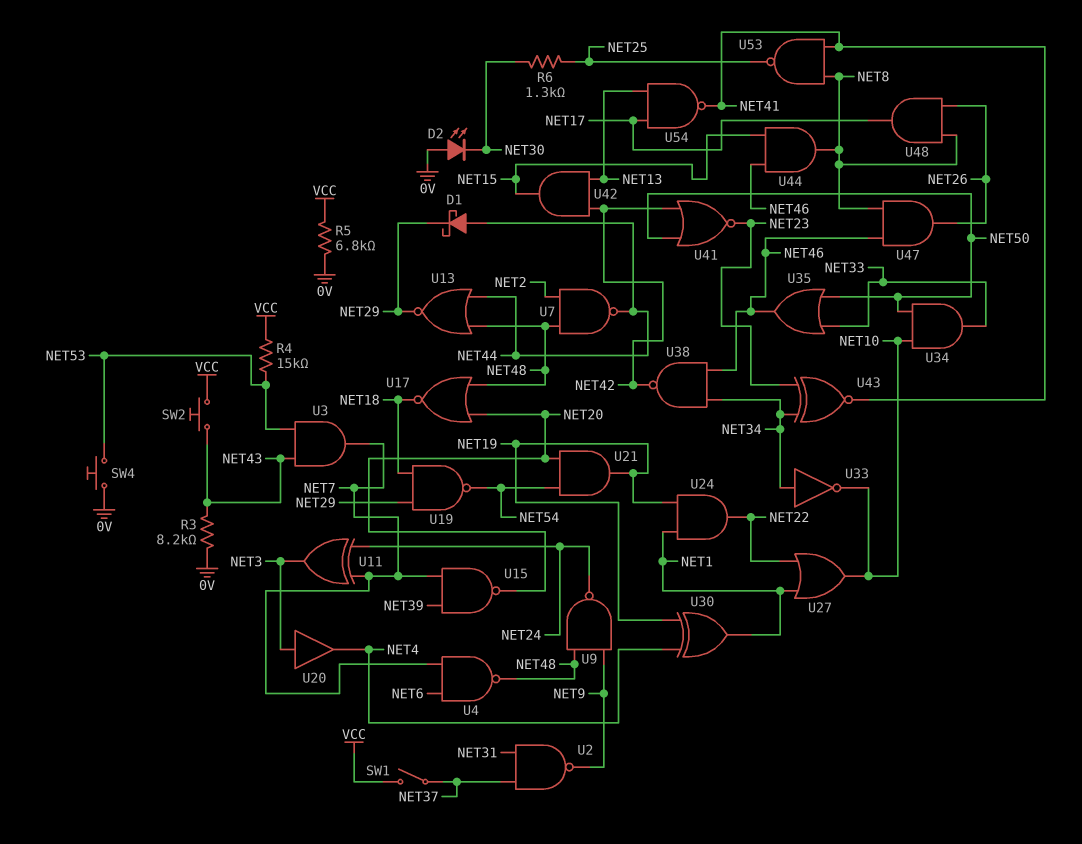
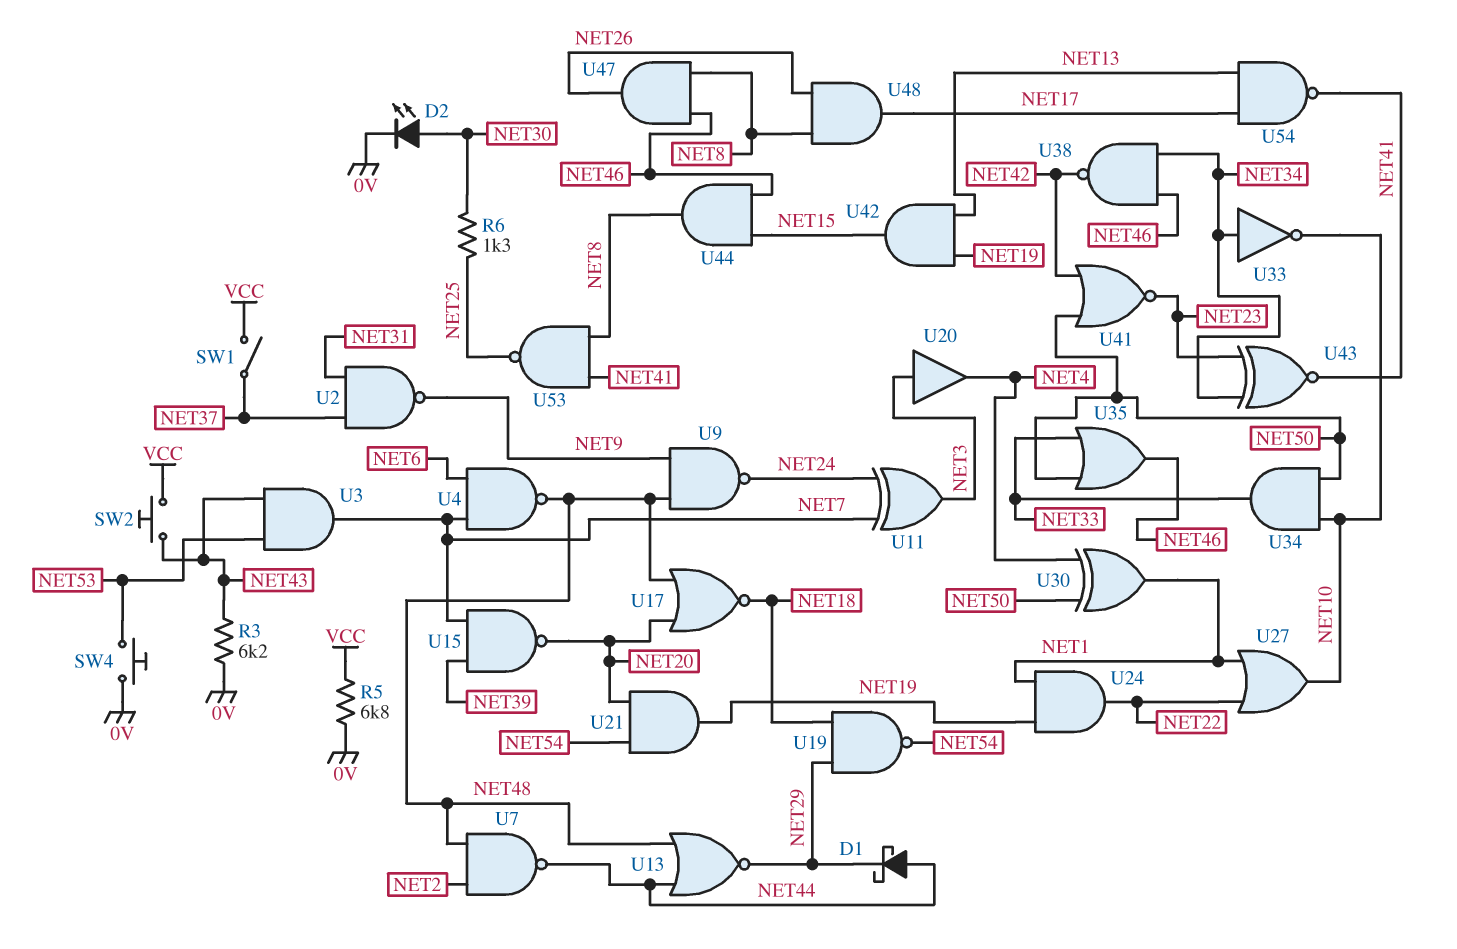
D2: LED (A 0V, K NET30) -> LED (A NET30, K 0V)
R3: 8.2k (0V, NET43) -> 6.2k (0V, NET43)
R4: 15k (NET53, VCC) -> none
U30: XOR (in NET4, in NET19, out NET1) -> XOR (in NET4, in NET50, out NET1)
U42: AND (in NET13, in NET42, out NET15) -> AND (in NET13, in NET19, out NET15)

